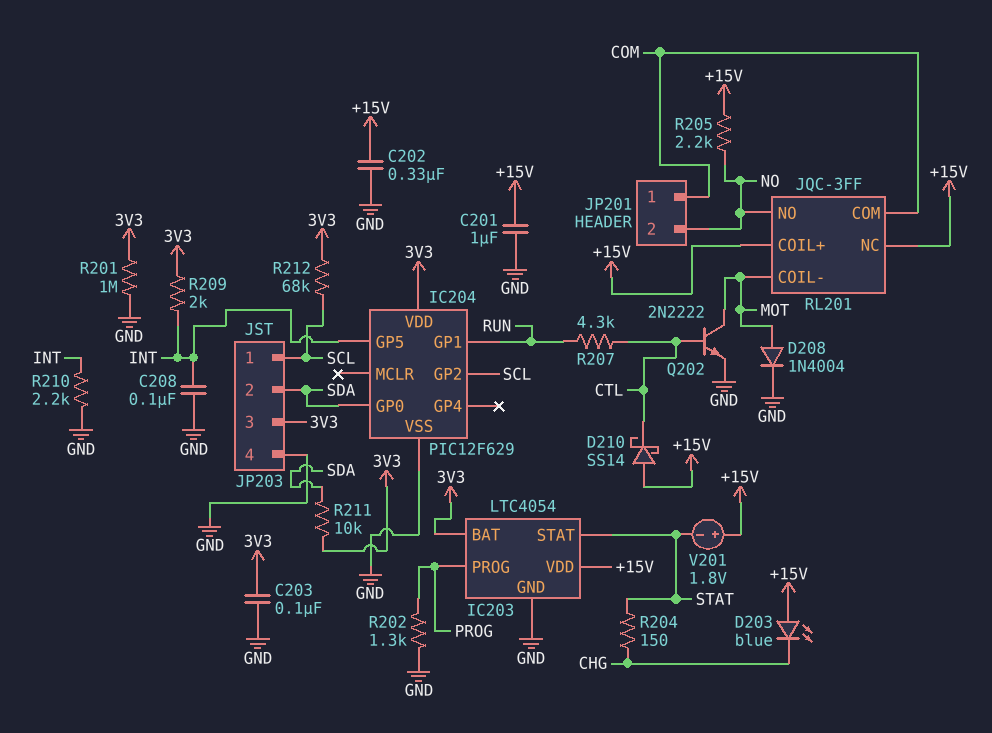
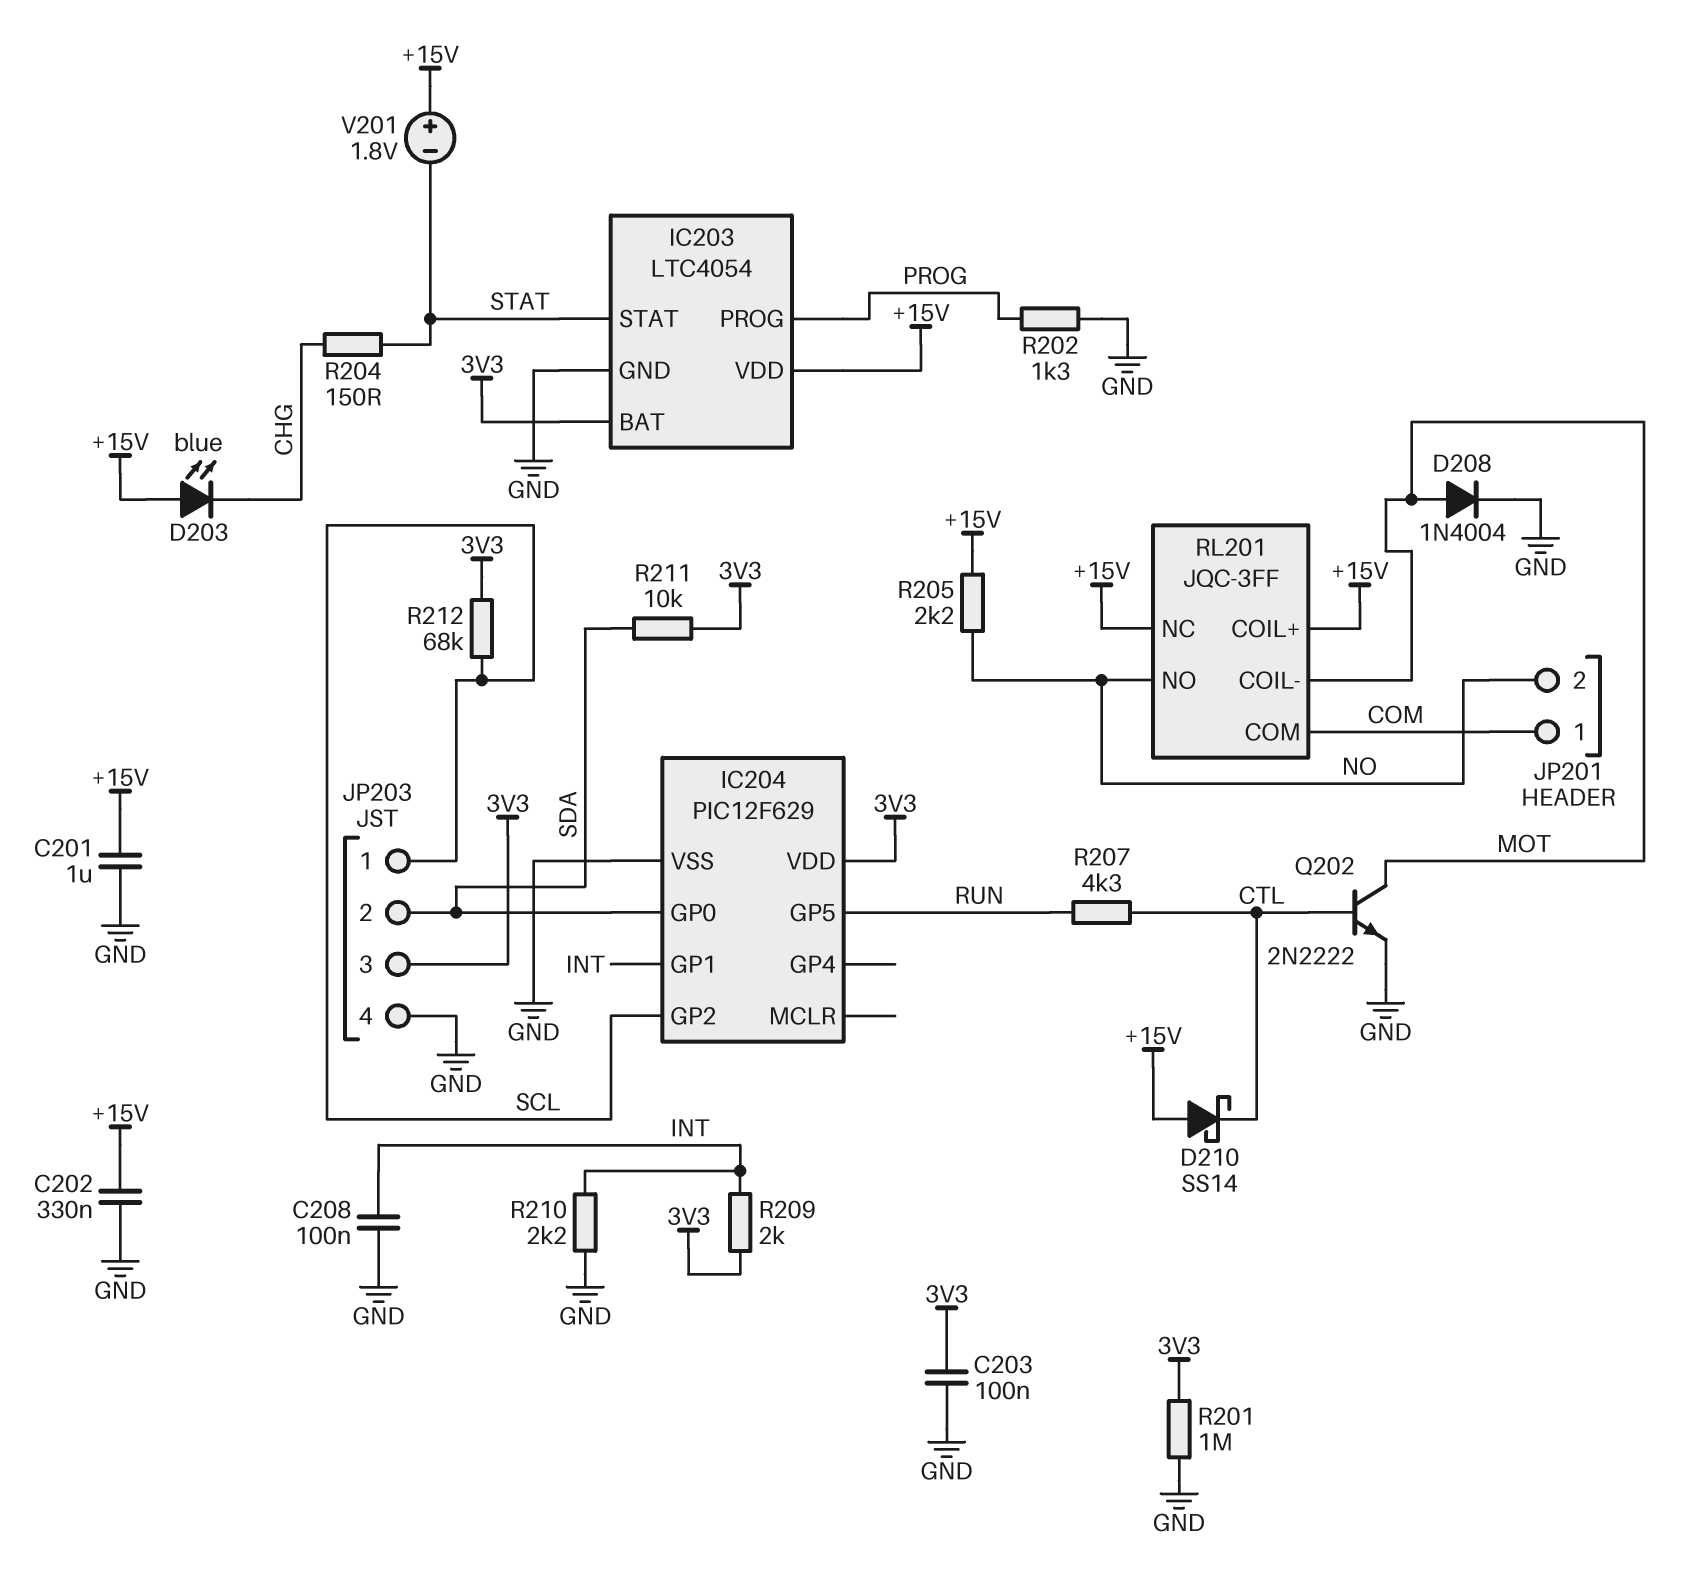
IC204 pin GP1: RUN -> INT
IC204 pin GP5: INT -> RUN

